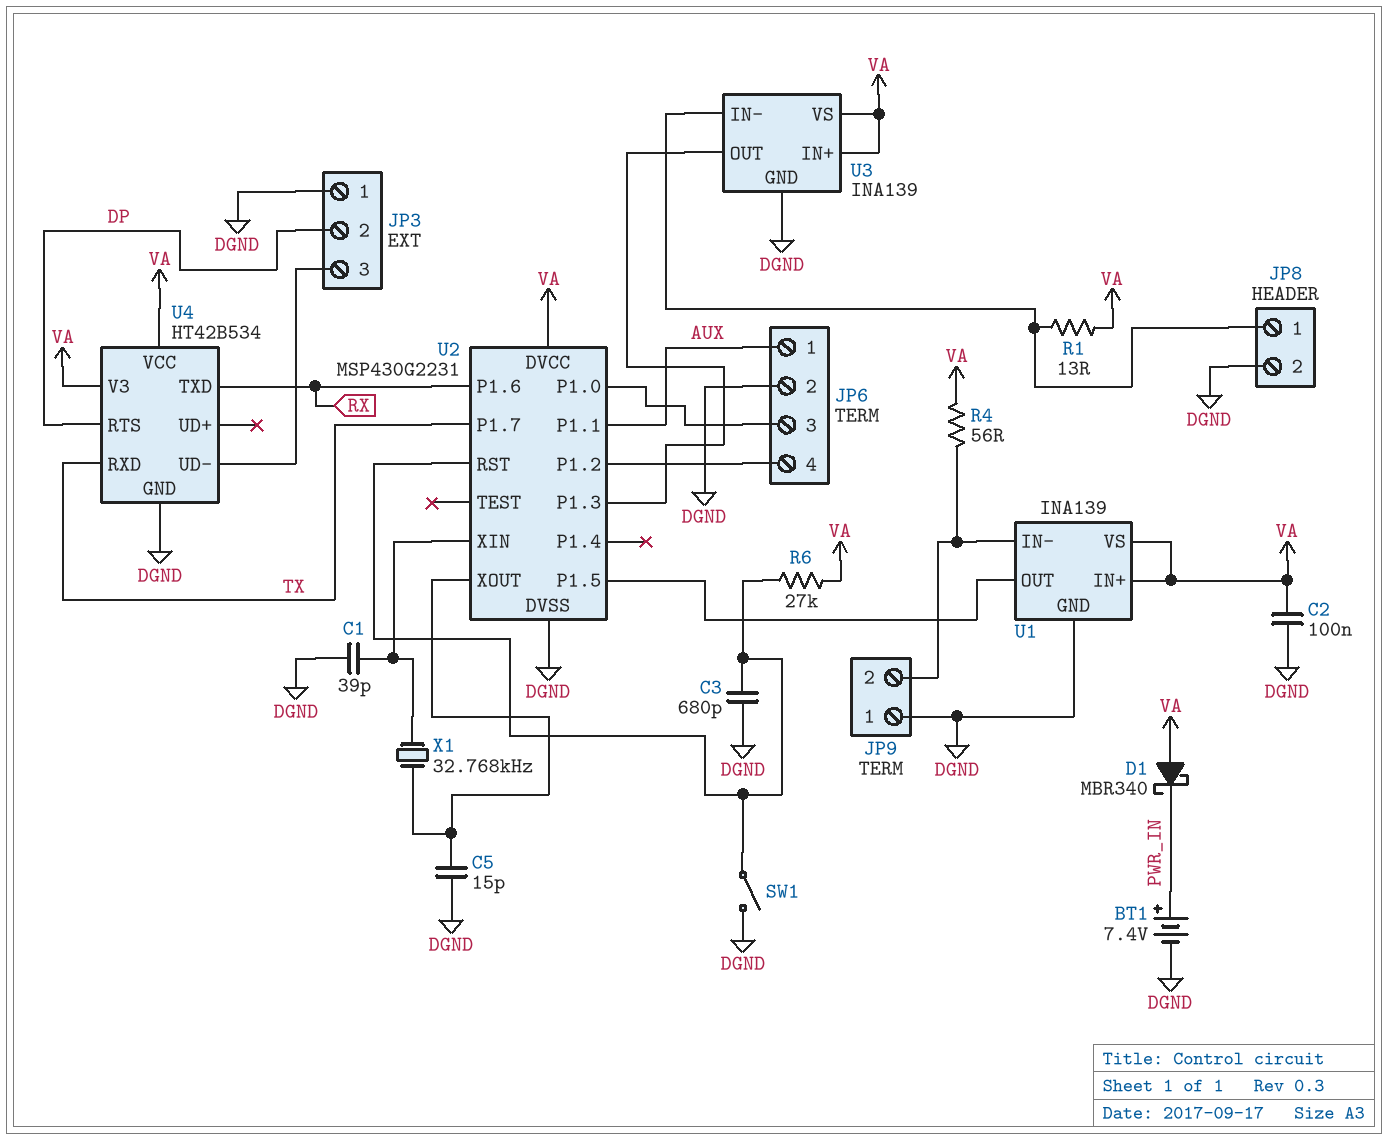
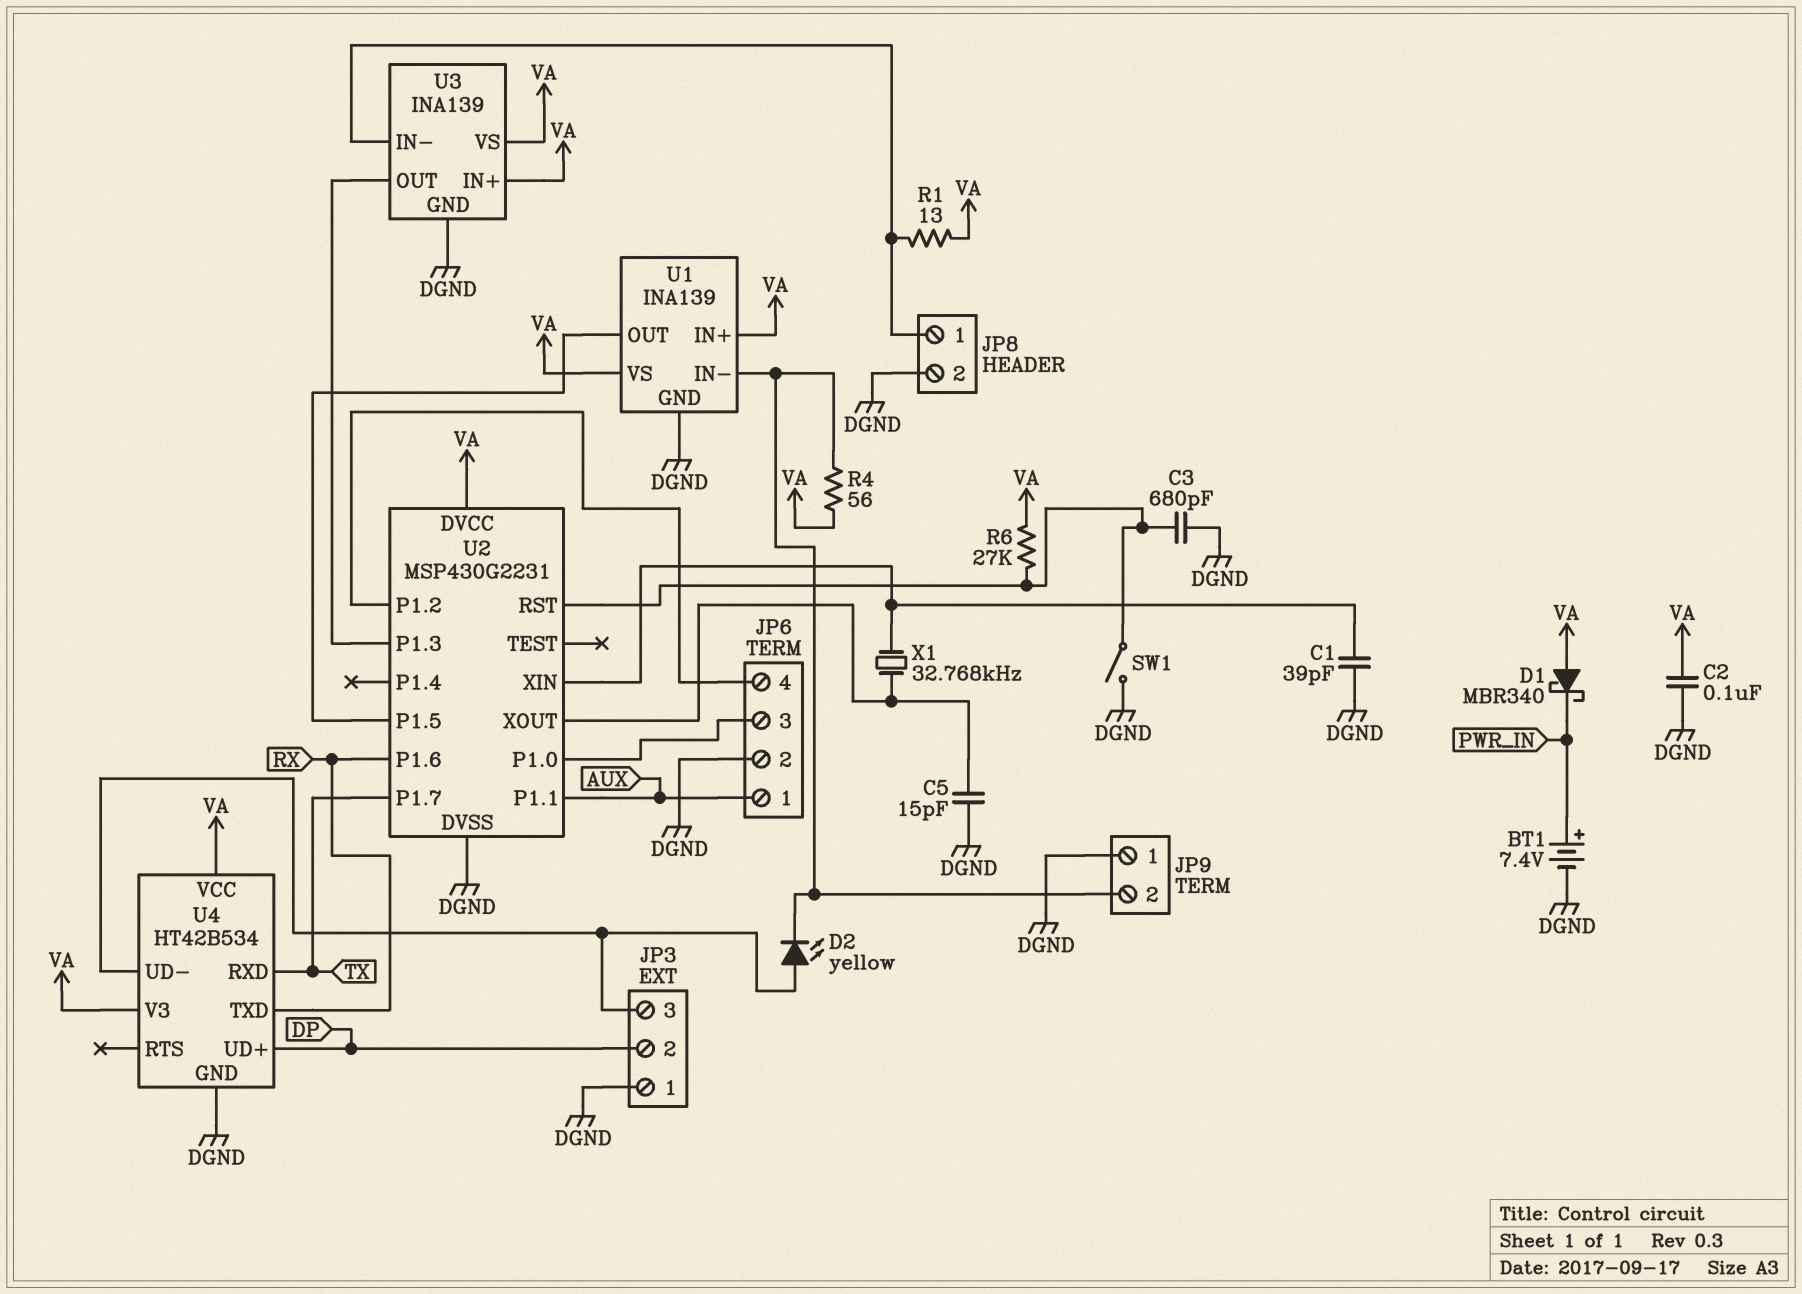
D2: none -> LED yellow (A JP3/3, K JP9/2)
U4 pin RTS: DP -> none
U4 pin UD+: none -> DP

